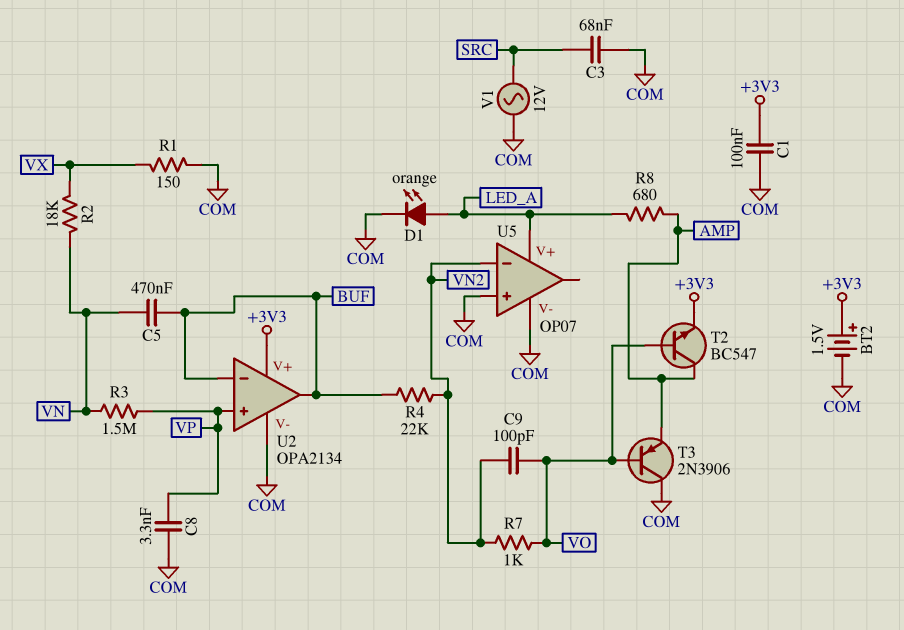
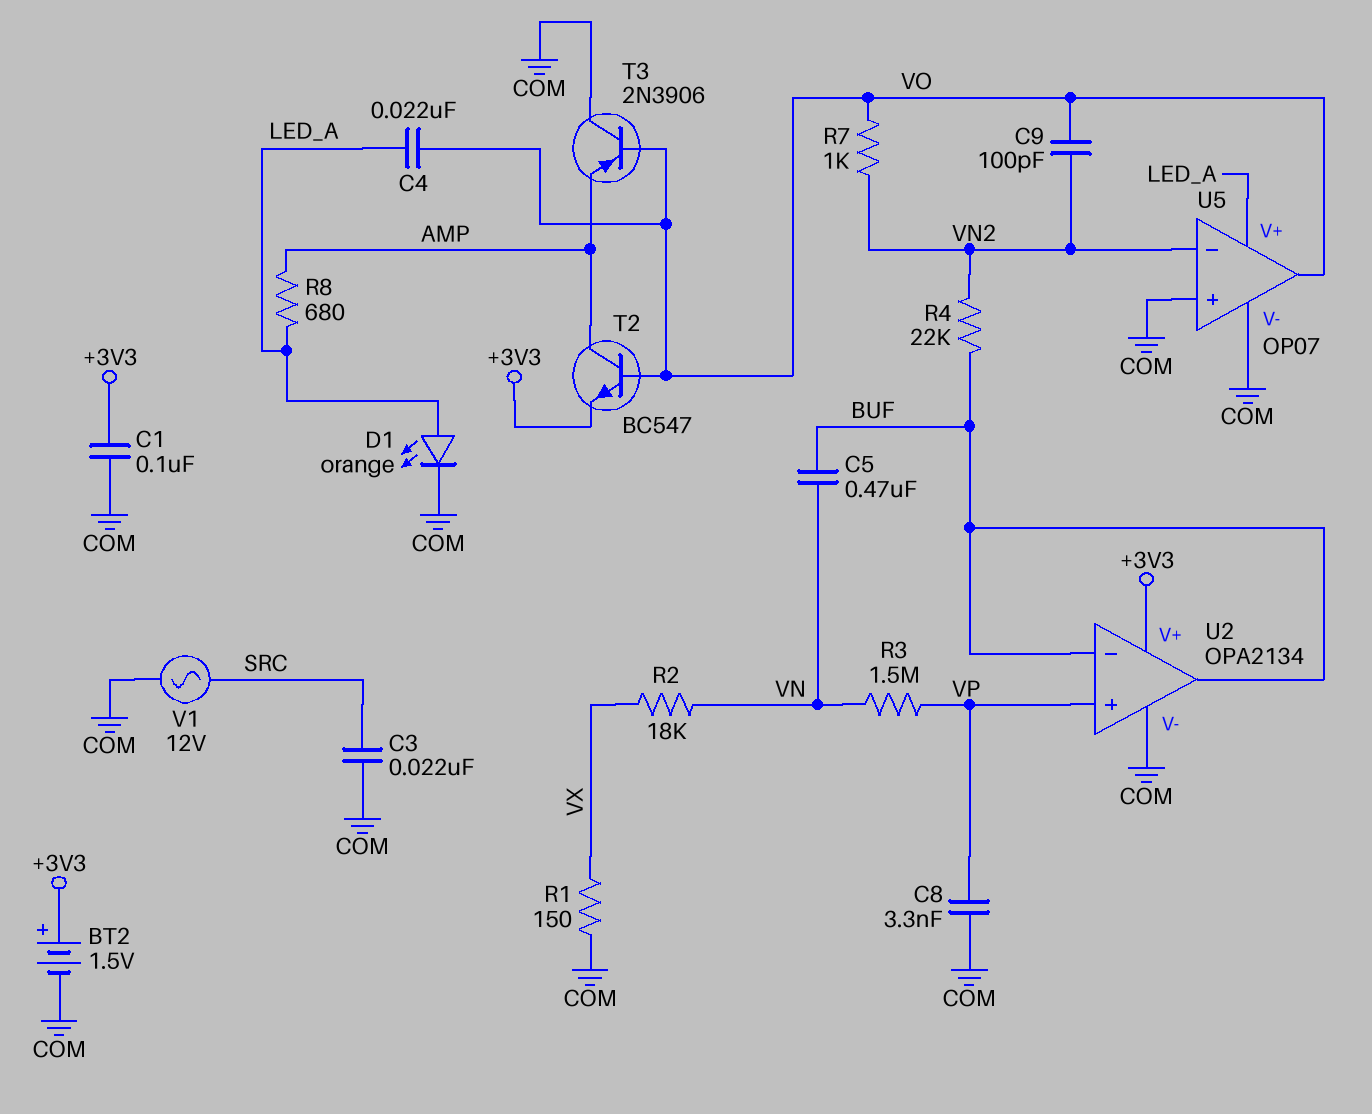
C3: 68nF (COM, SRC) -> 22nF (COM, SRC)
C4: none -> 22nF (LED_A, VO)
U5 pin out: none -> VO

